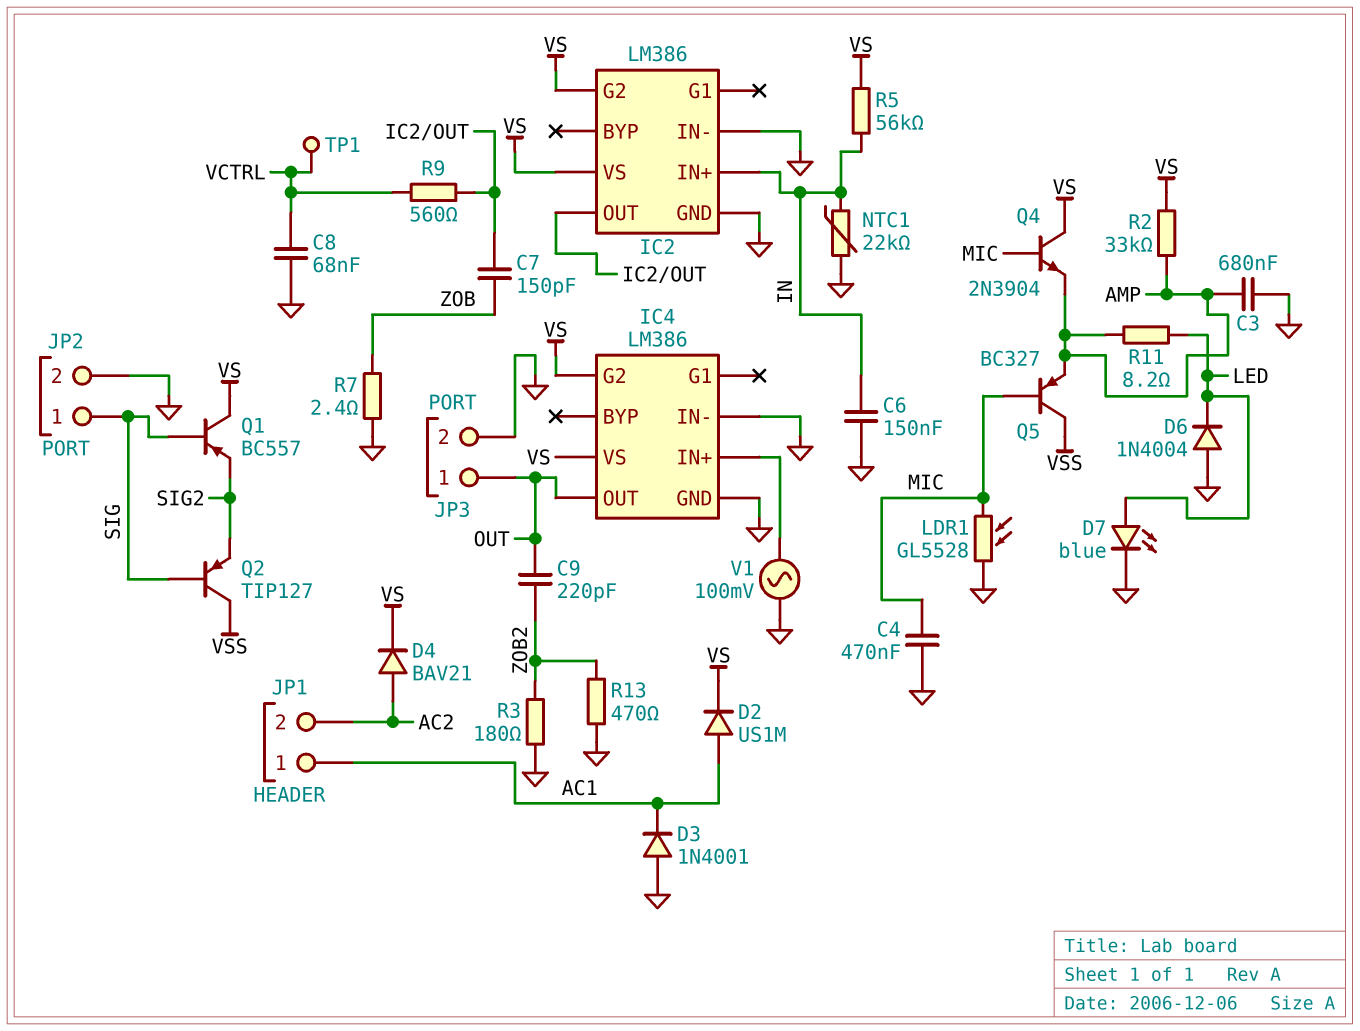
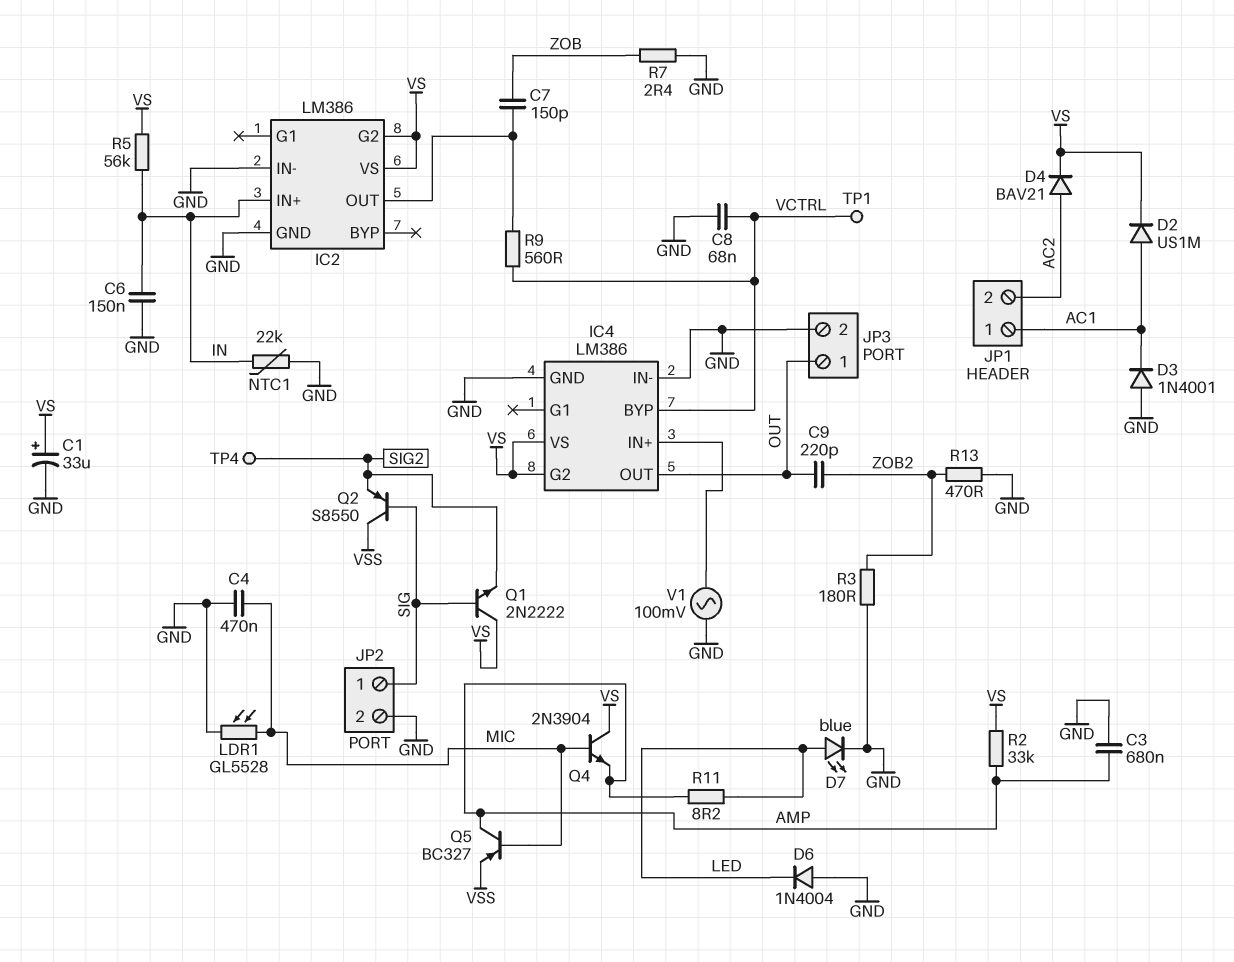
C1: none -> 33uF (plus VS, minus GND)
IC4 pin BYP: none -> VCTRL
Q1: PNP BC557 (B SIG, C VS, E SIG2) -> NPN 2N2222 (B SIG, C VS, E SIG2)
Q2: PNP TIP127 (B SIG, C VSS, E SIG2) -> PNP S8550 (B SIG, C VSS, E SIG2)
Q5: PNP BC327 (B MIC, C VSS, E AMP) -> PNP BC327 (B MIC, C AMP, E VSS)
TP4: none -> test point (SIG2)

